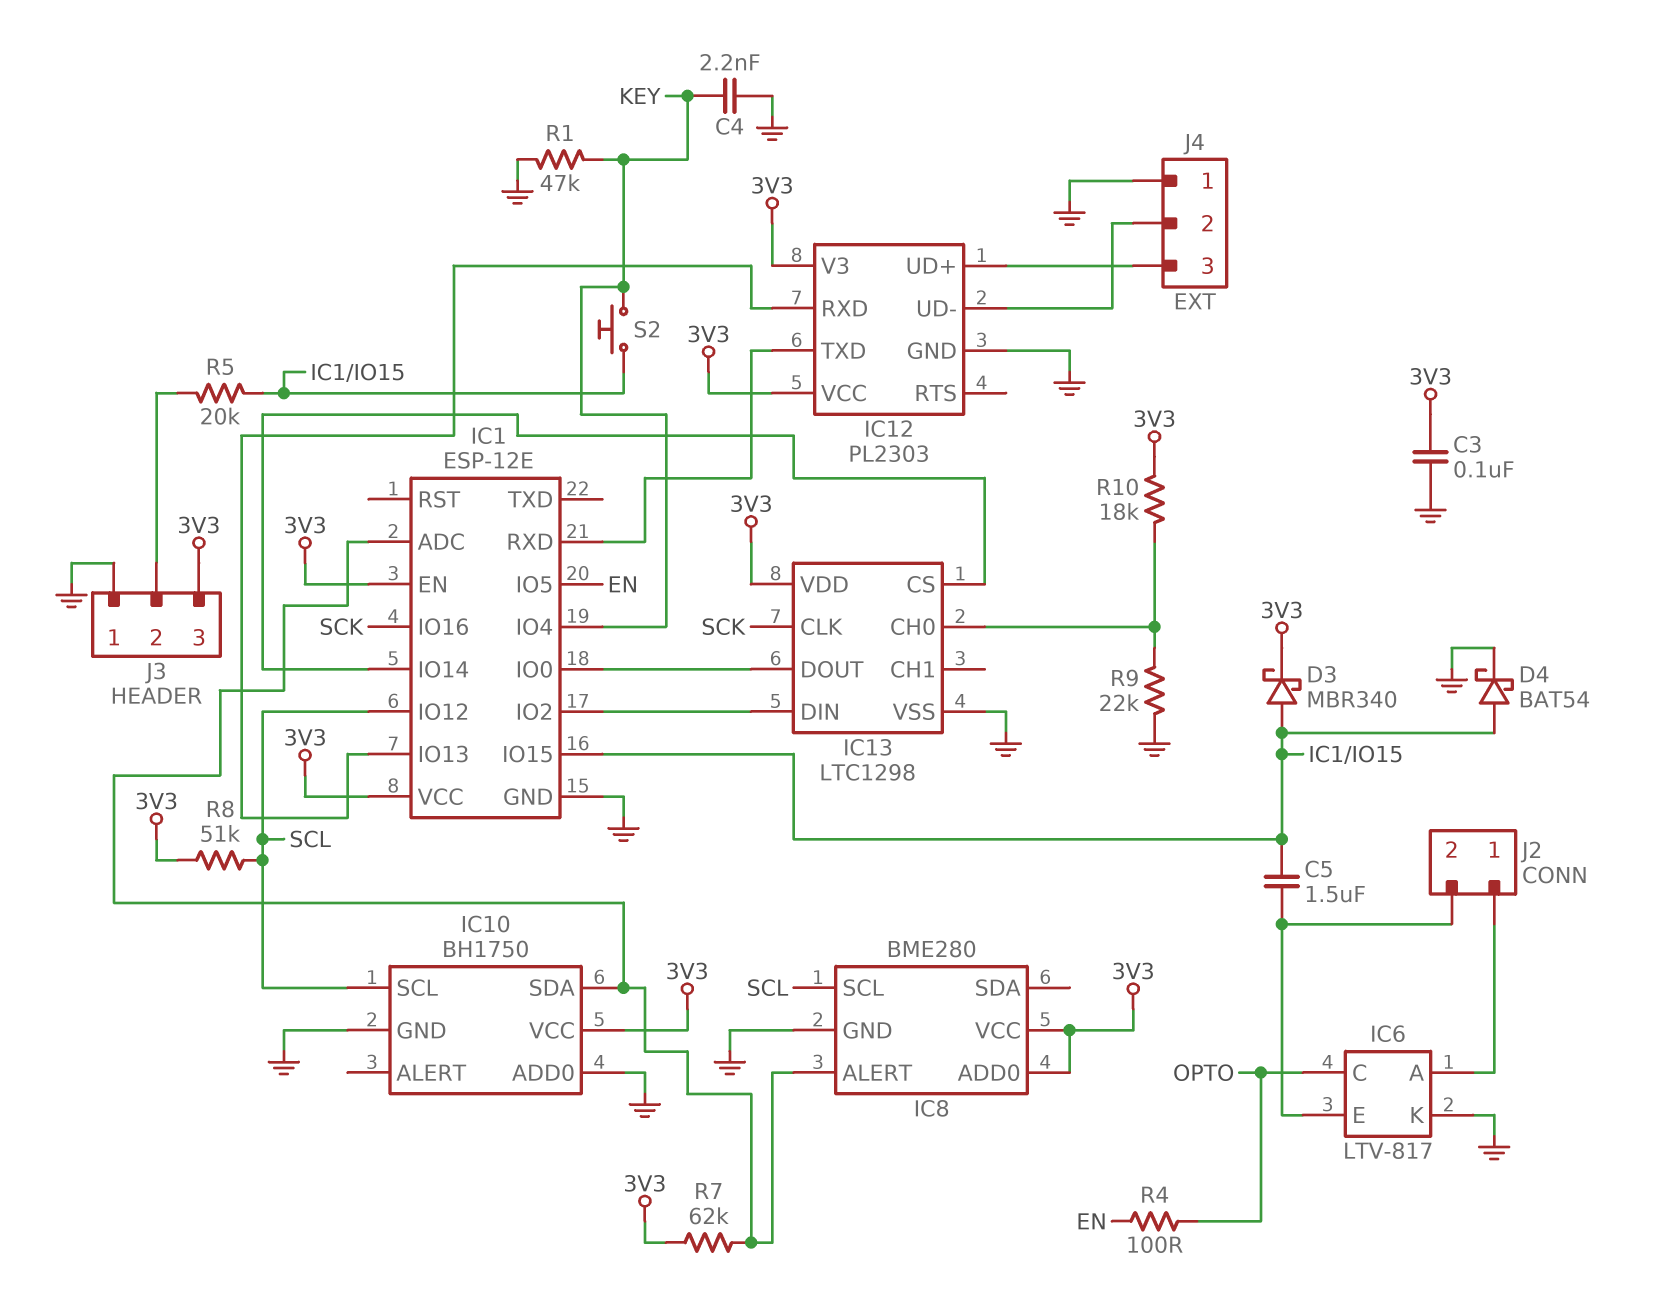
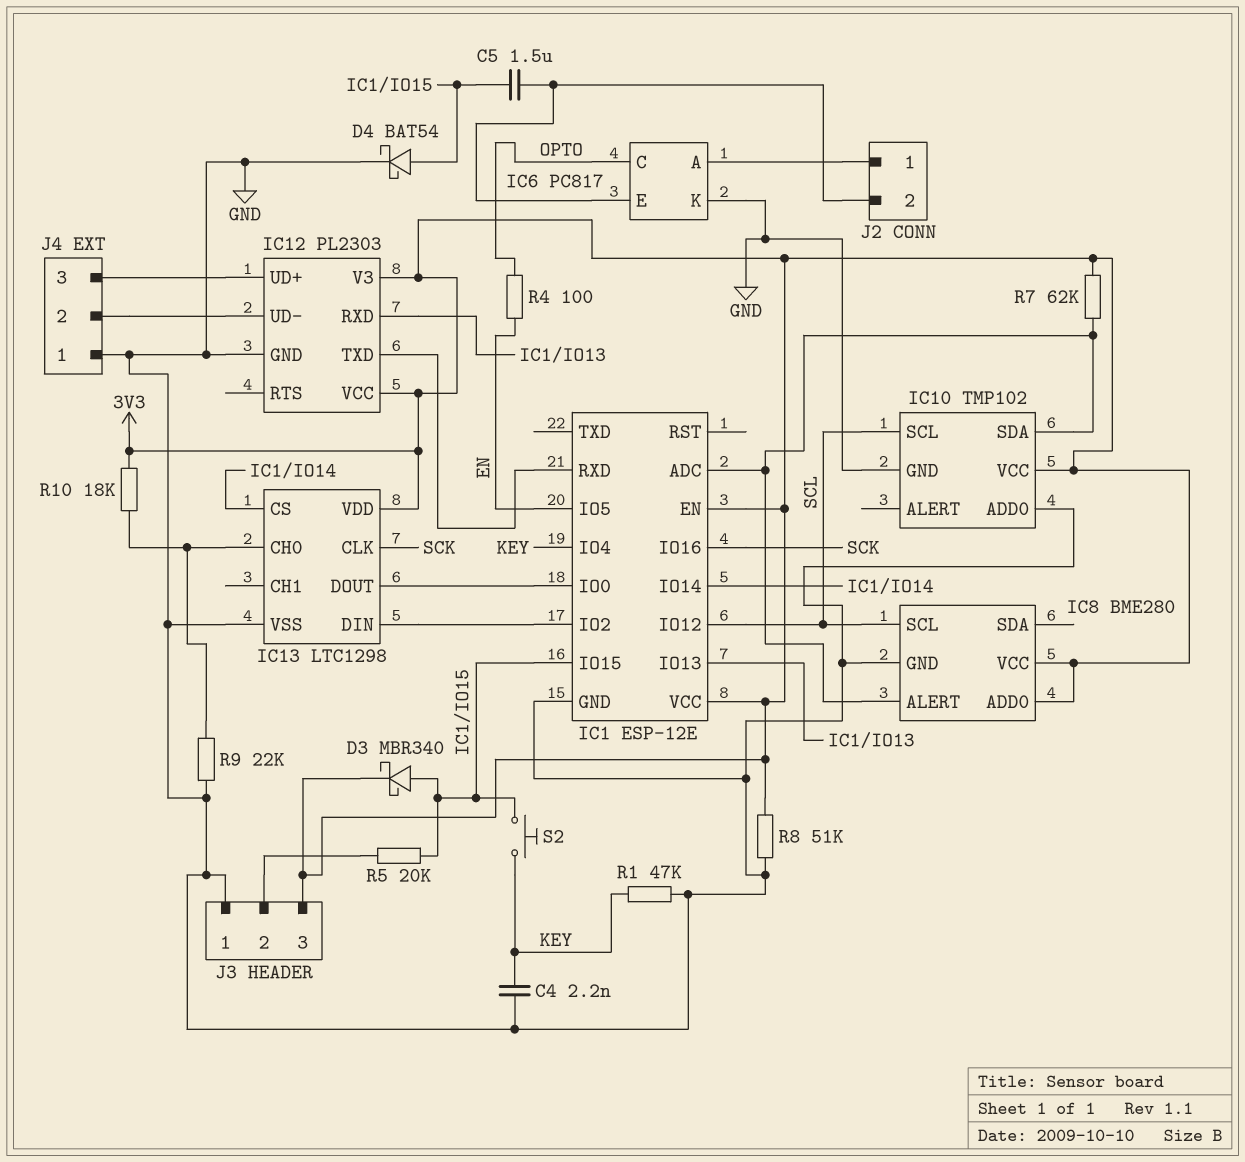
C3: 100nF (3V3, GND) -> none
IC6: LTV-817 -> PC817
IC10: BH1750 -> TMP102
R8: 51k (3V3, SCL) -> 51k (3V3, GND)

